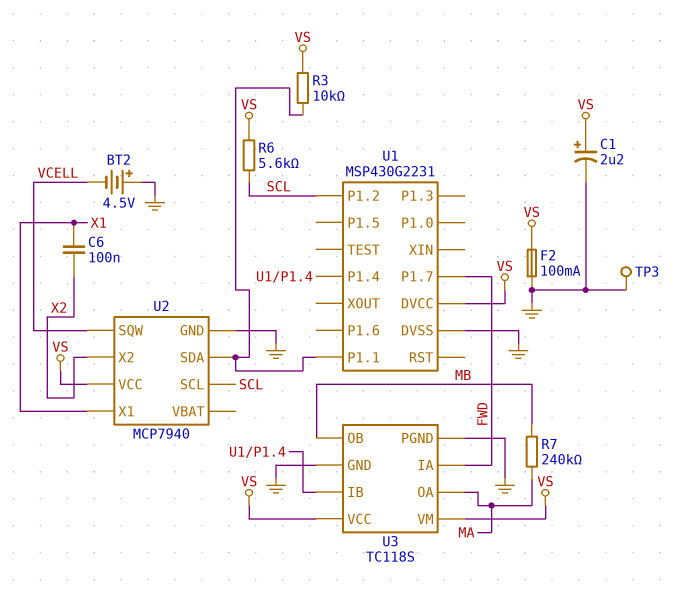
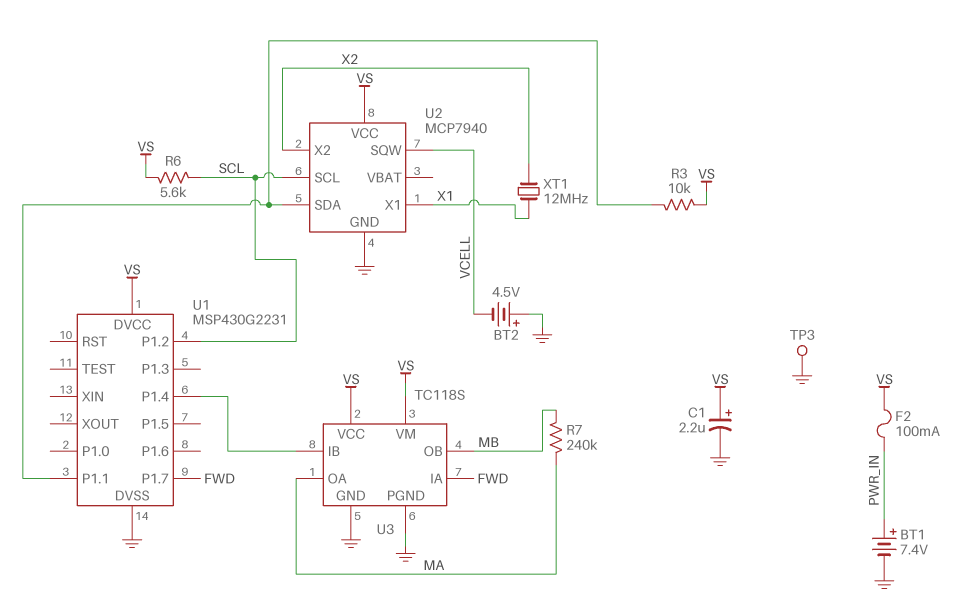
BT1: none -> 7.4V (plus PWR_IN, minus GND)
C6: 100nF (X1, X2) -> none
F2: 100mA (GND, VS) -> 100mA (PWR_IN, VS)
XT1: none -> 12MHz (X1, X2)

